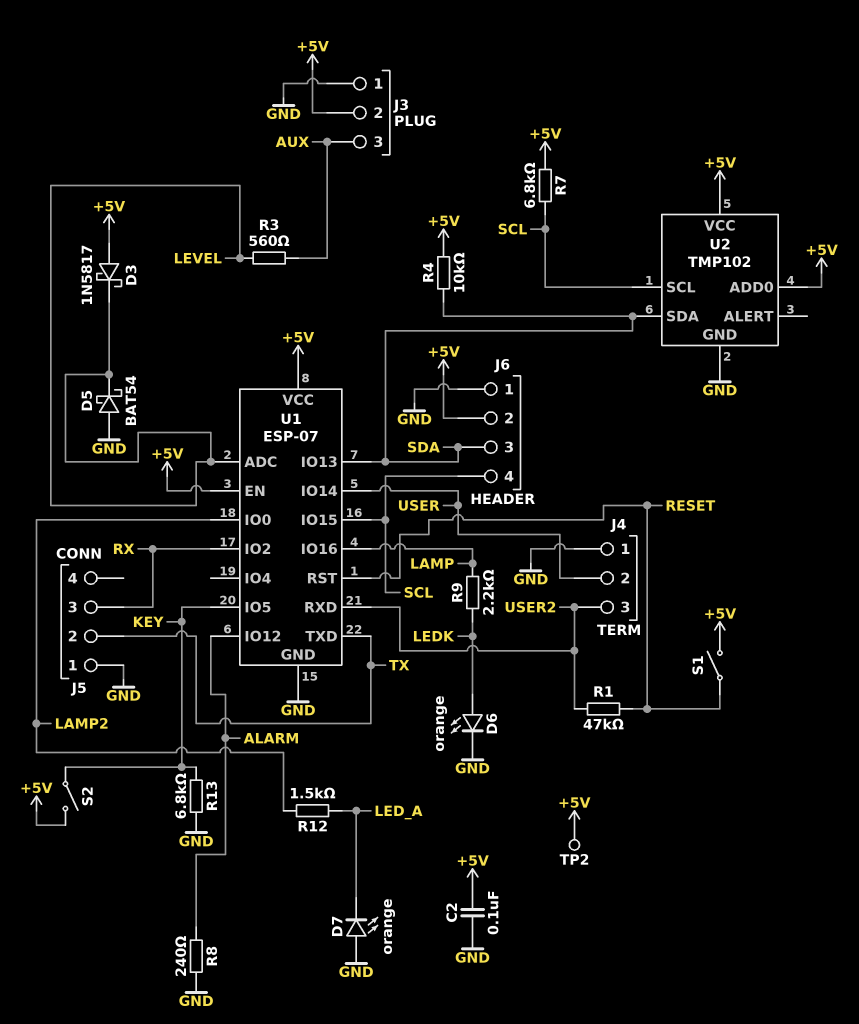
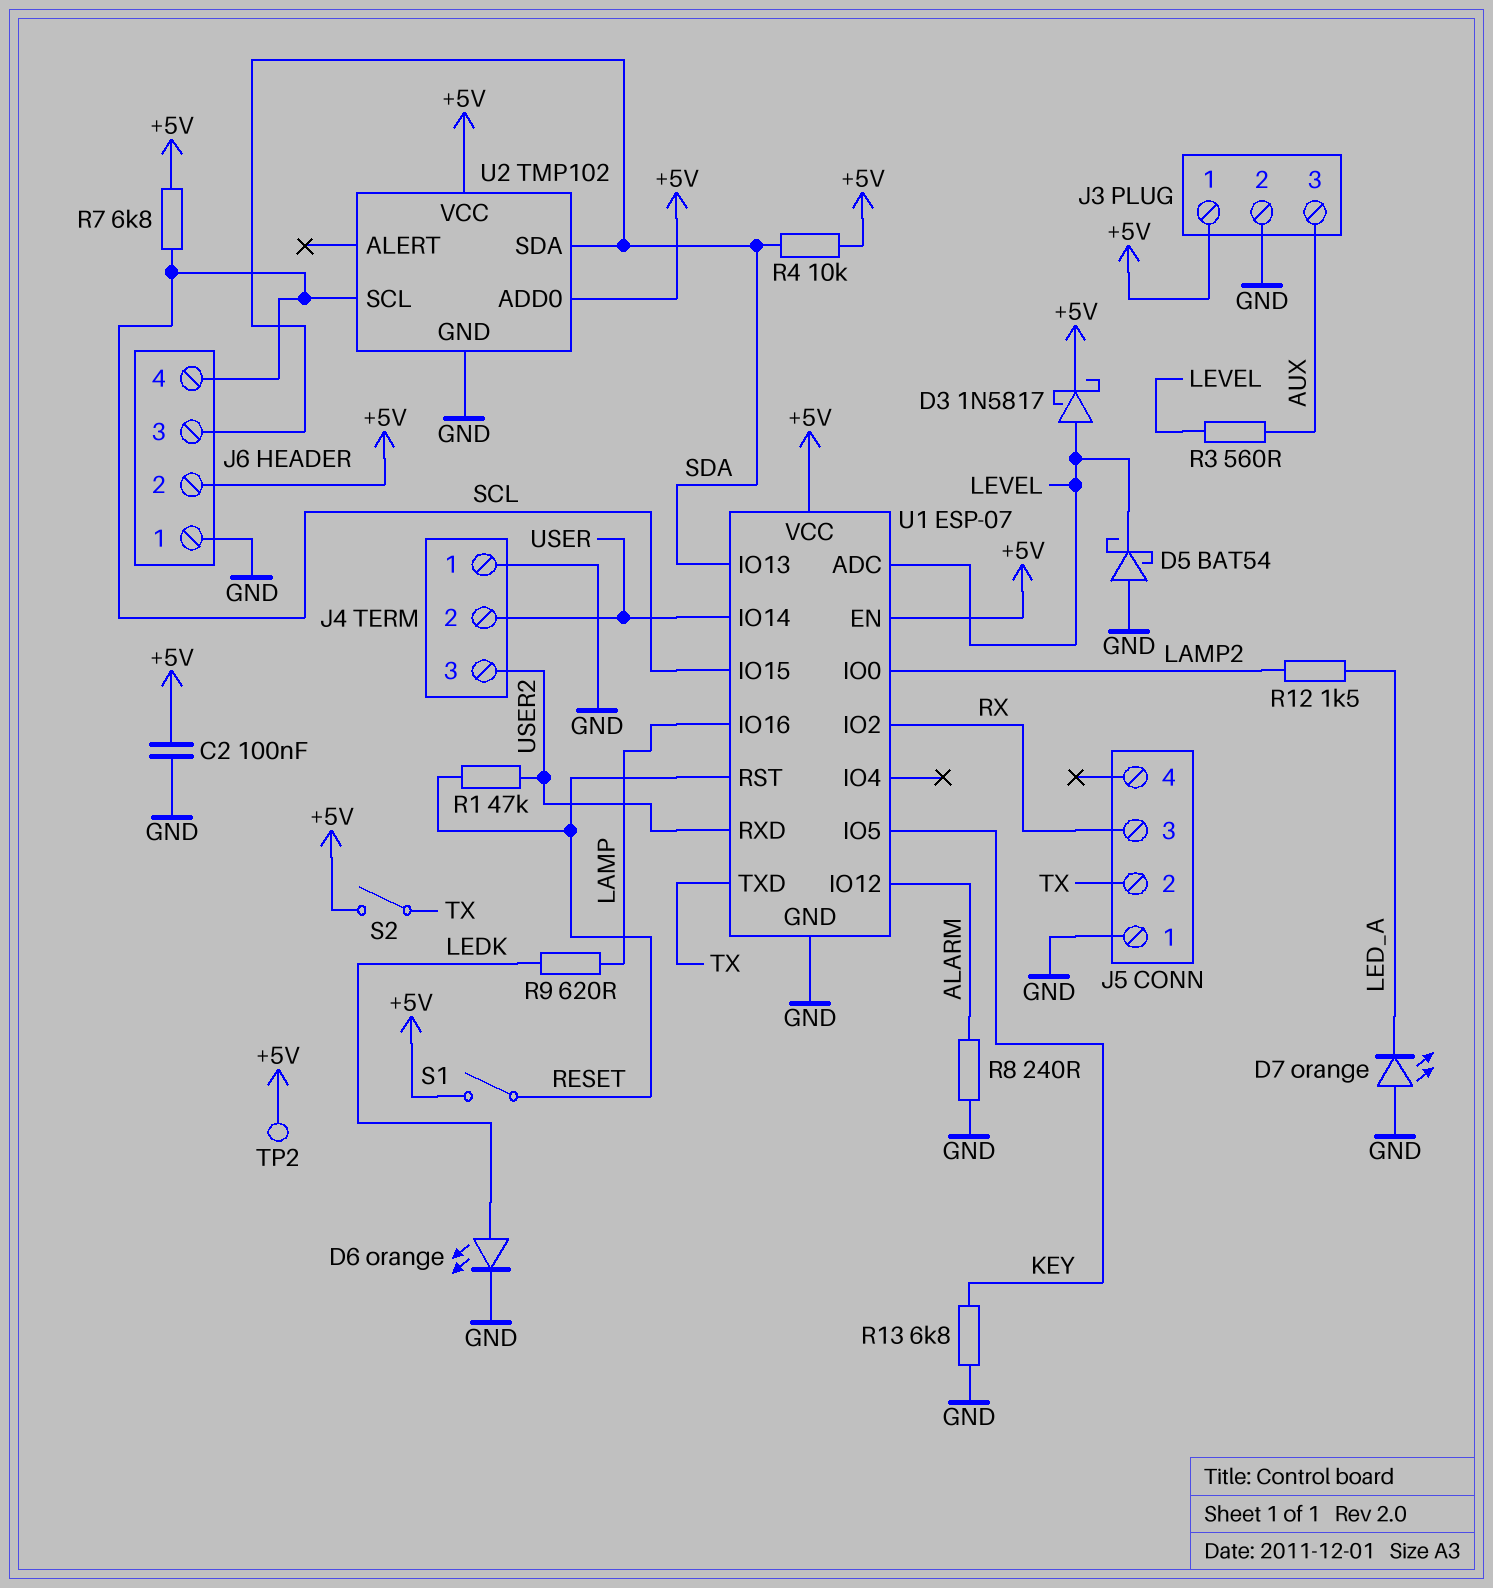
D3: schottky 1N5817 (A +5V, K LEVEL) -> schottky 1N5817 (A LEVEL, K +5V)
J3 pin 1: GND -> +5V
J3 pin 2: +5V -> GND
R9: 2.2k (LAMP, LEDK) -> 620 (LAMP, LEDK)
S2: switch (+5V, KEY) -> switch (+5V, TX)

